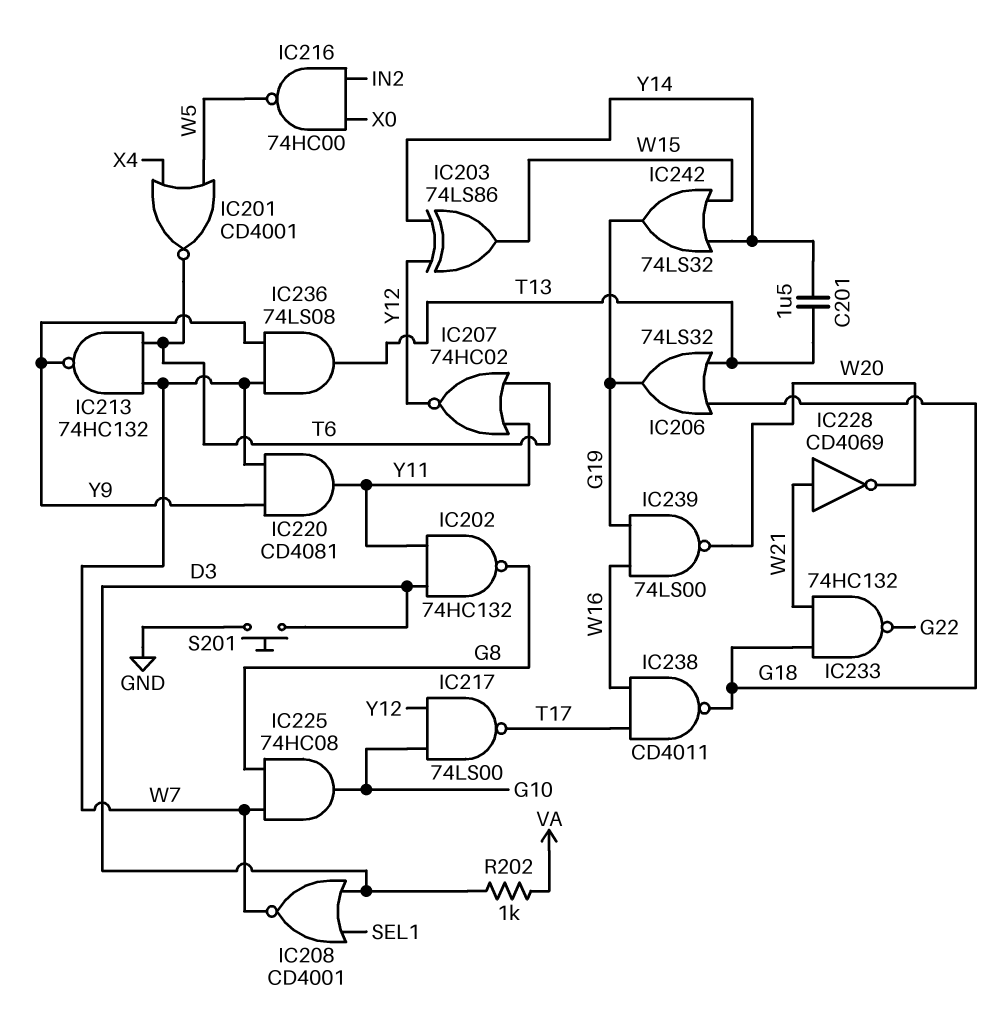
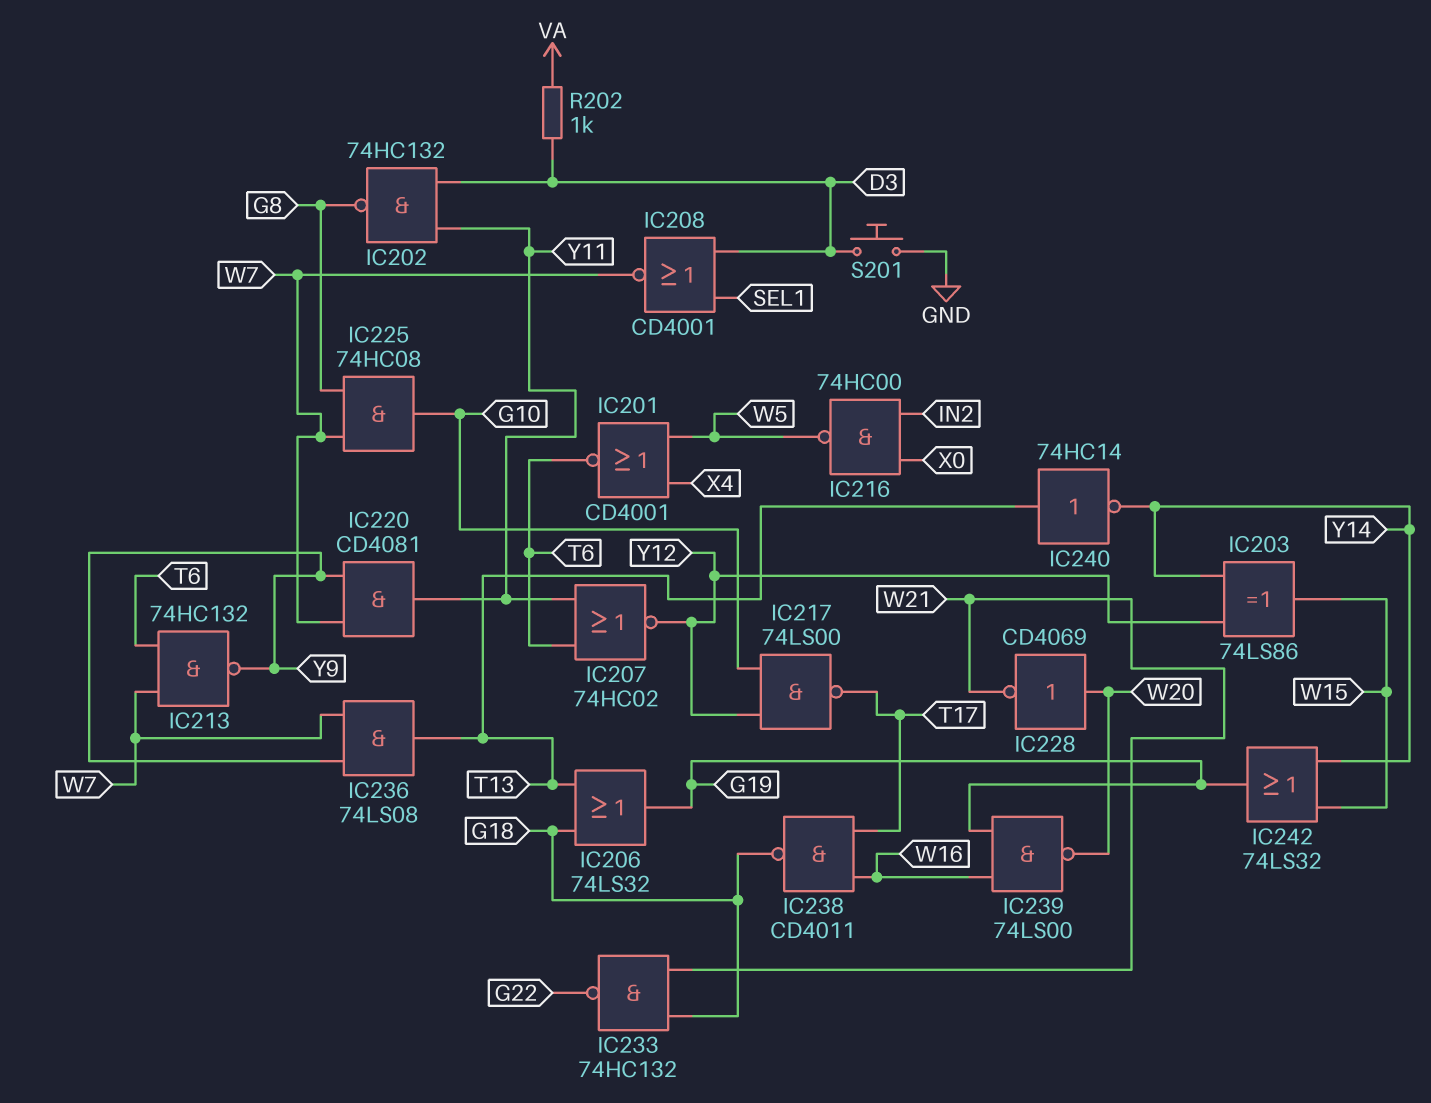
C201: 1.5uF (T13, Y14) -> none
IC228: NOT CD4069 (in W21, out W20) -> NOT CD4069 (in W20, out W21)
IC240: none -> NOT 74HC14 (in T13, out Y14)

